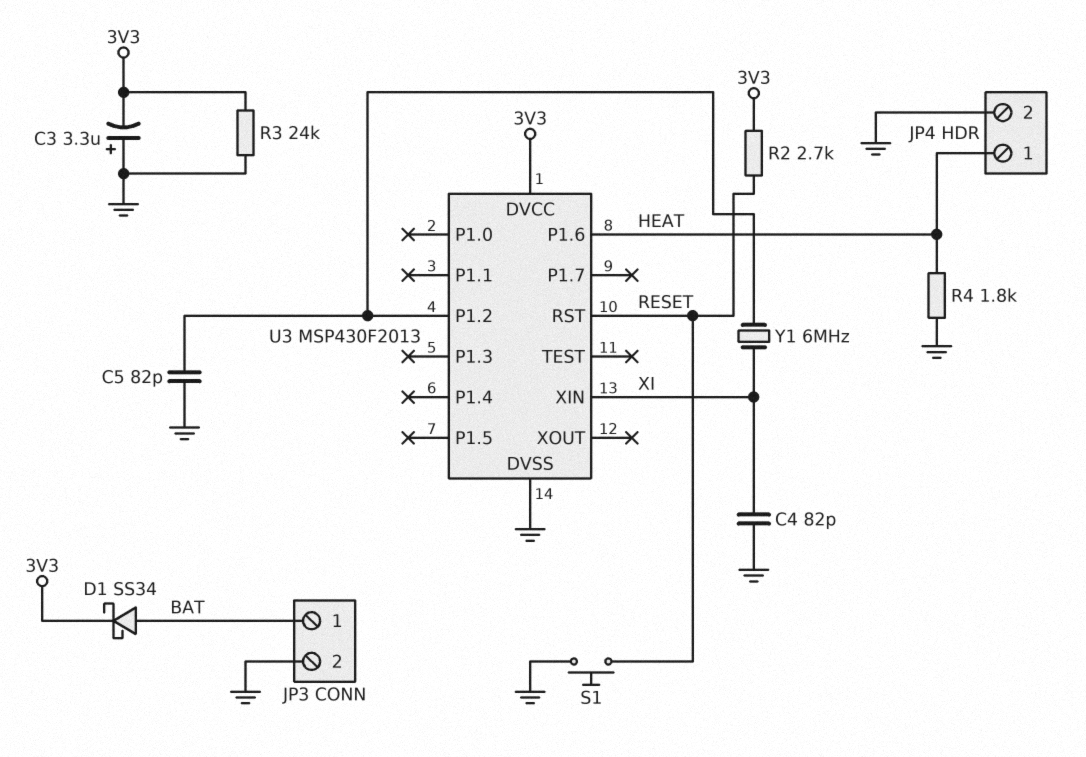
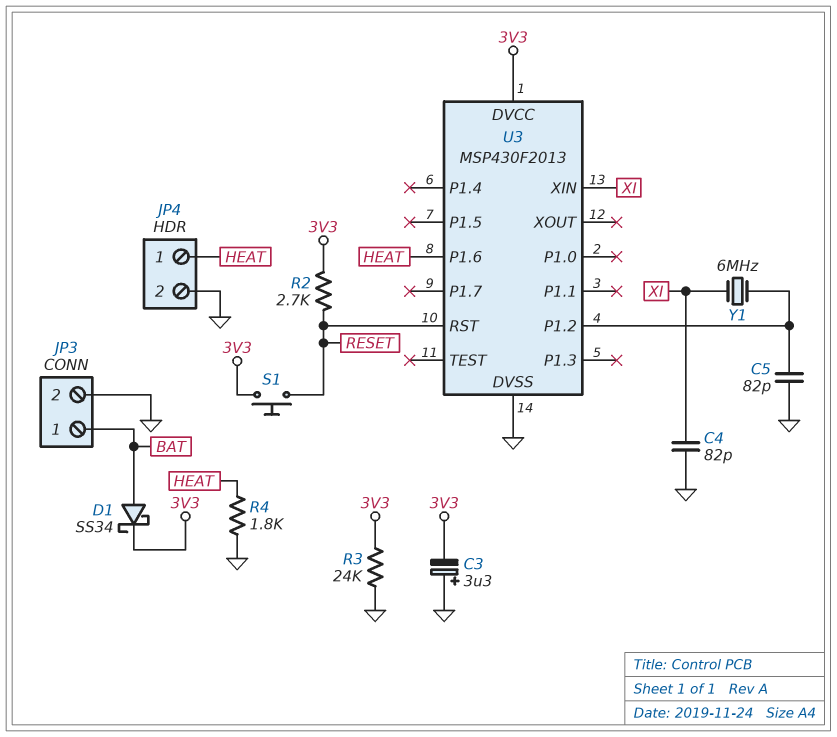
S1: button (GND, RESET) -> button (3V3, RESET)

